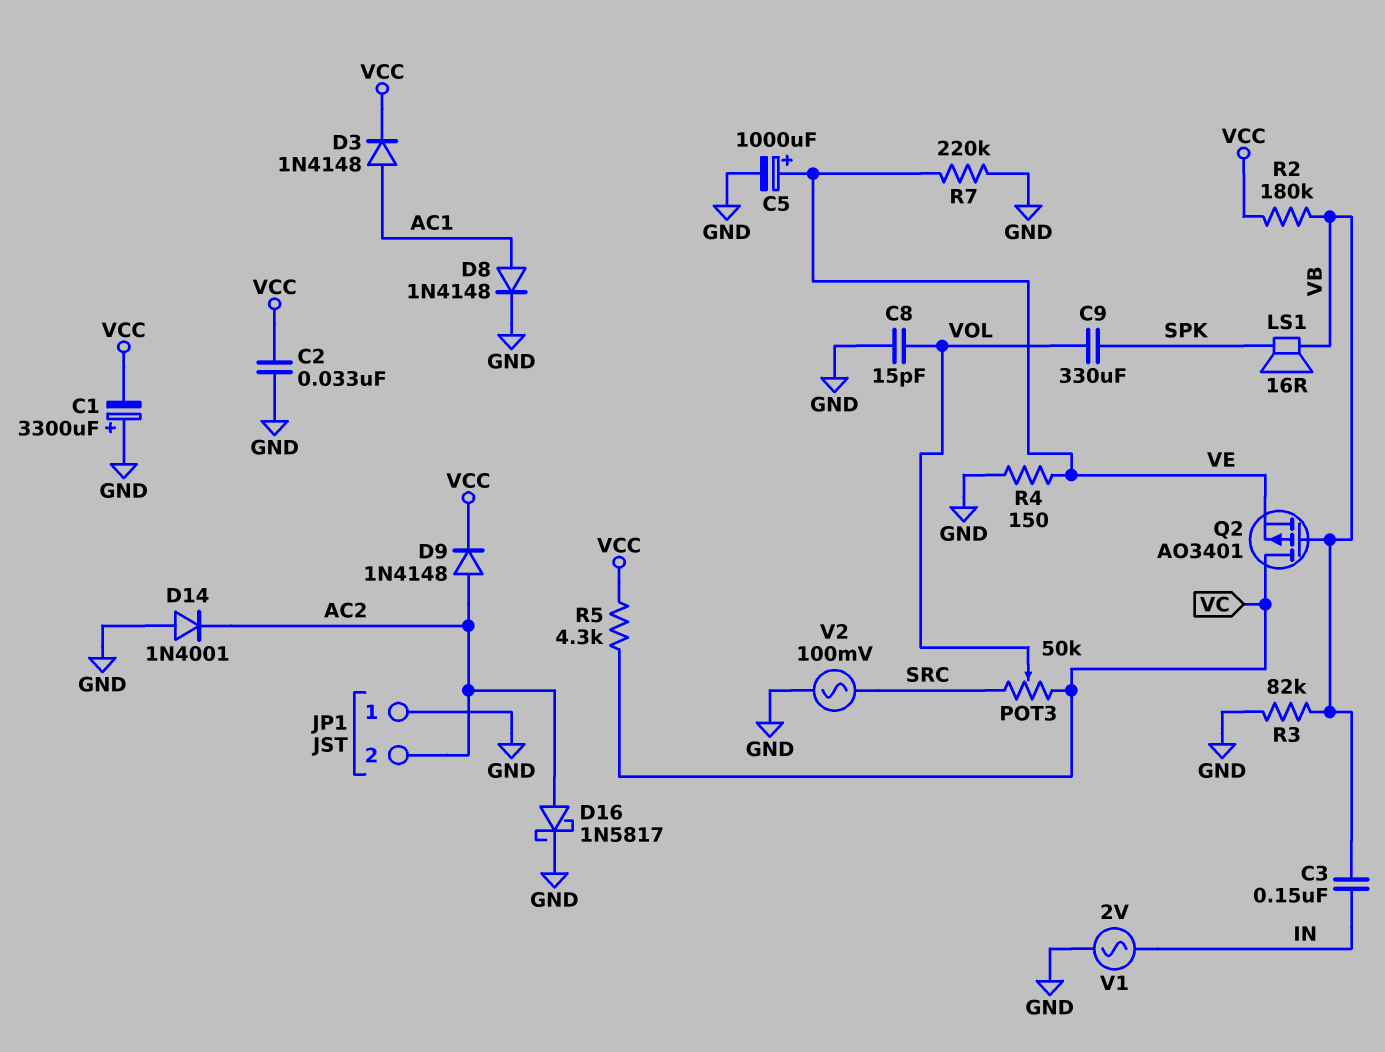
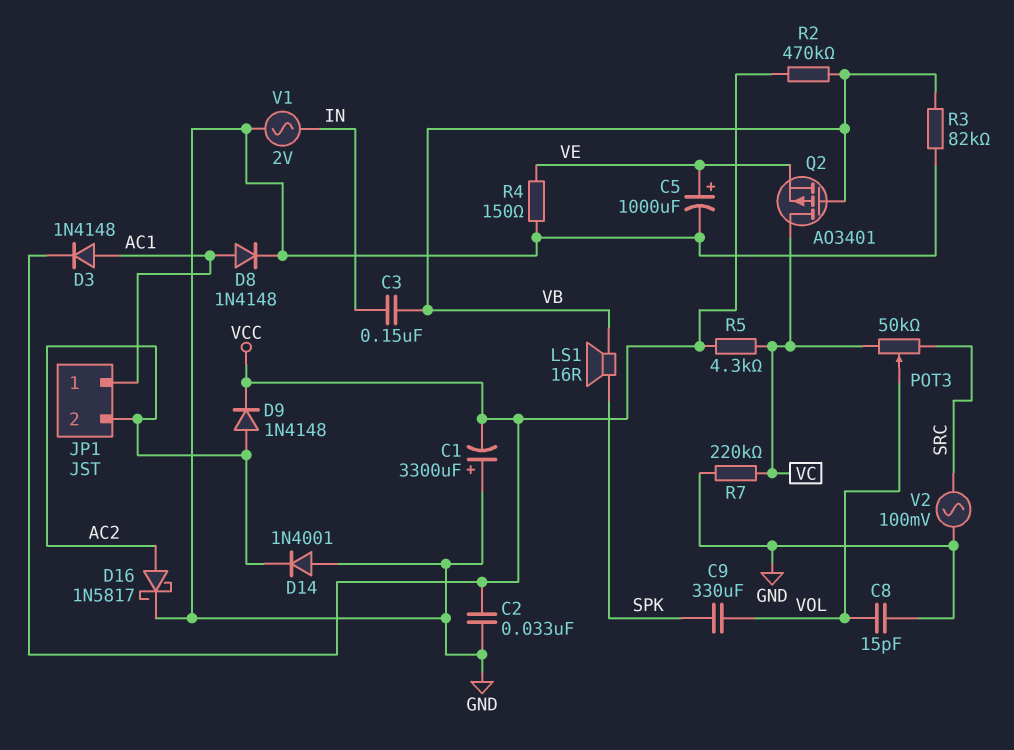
JP1 pin 1: GND -> AC1
R2: 180k (VB, VCC) -> 470k (VB, VCC)
R7: 220k (GND, VE) -> 220k (GND, VC)

